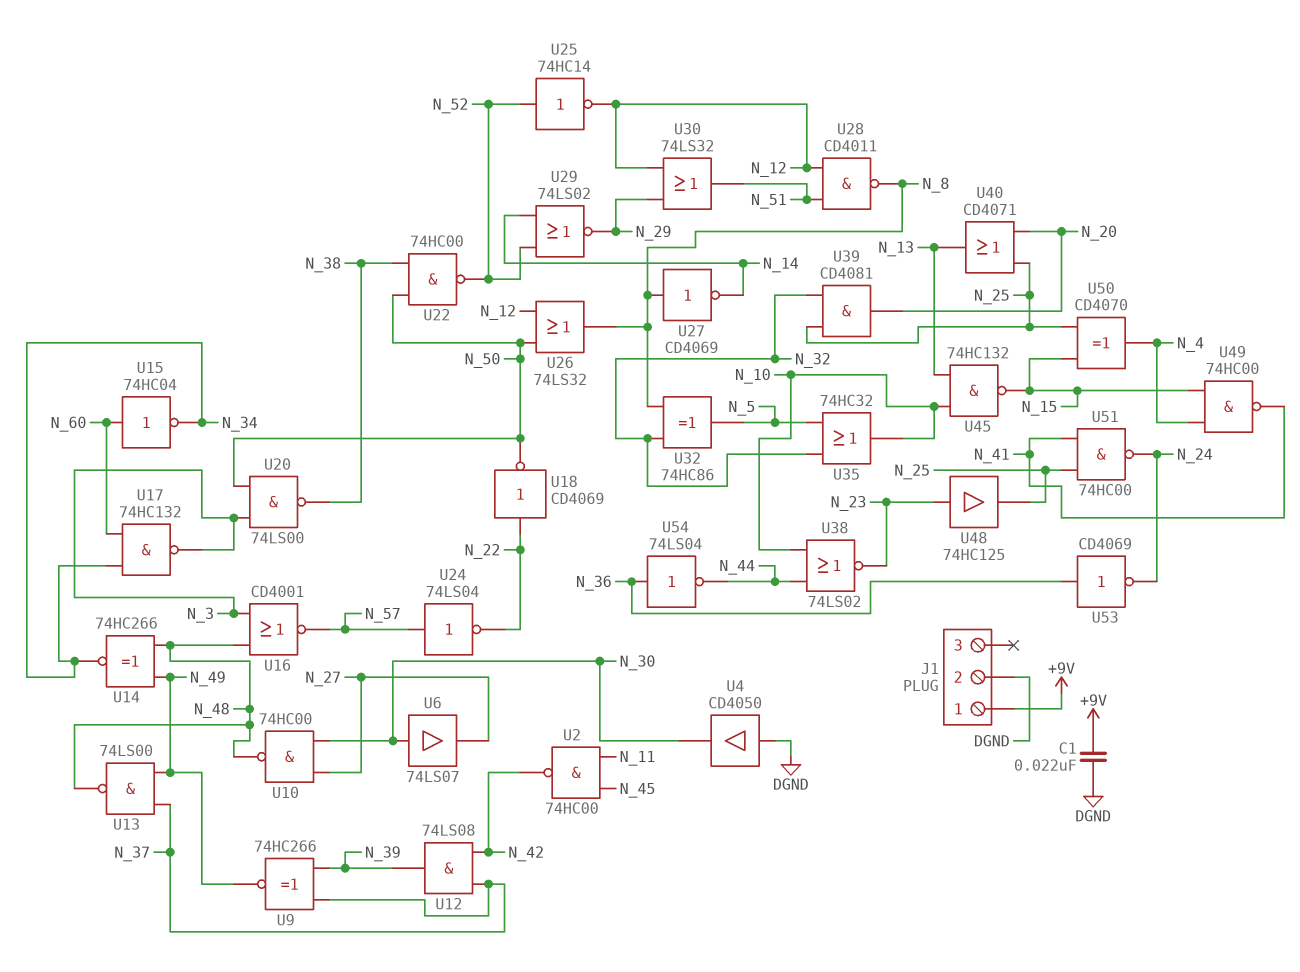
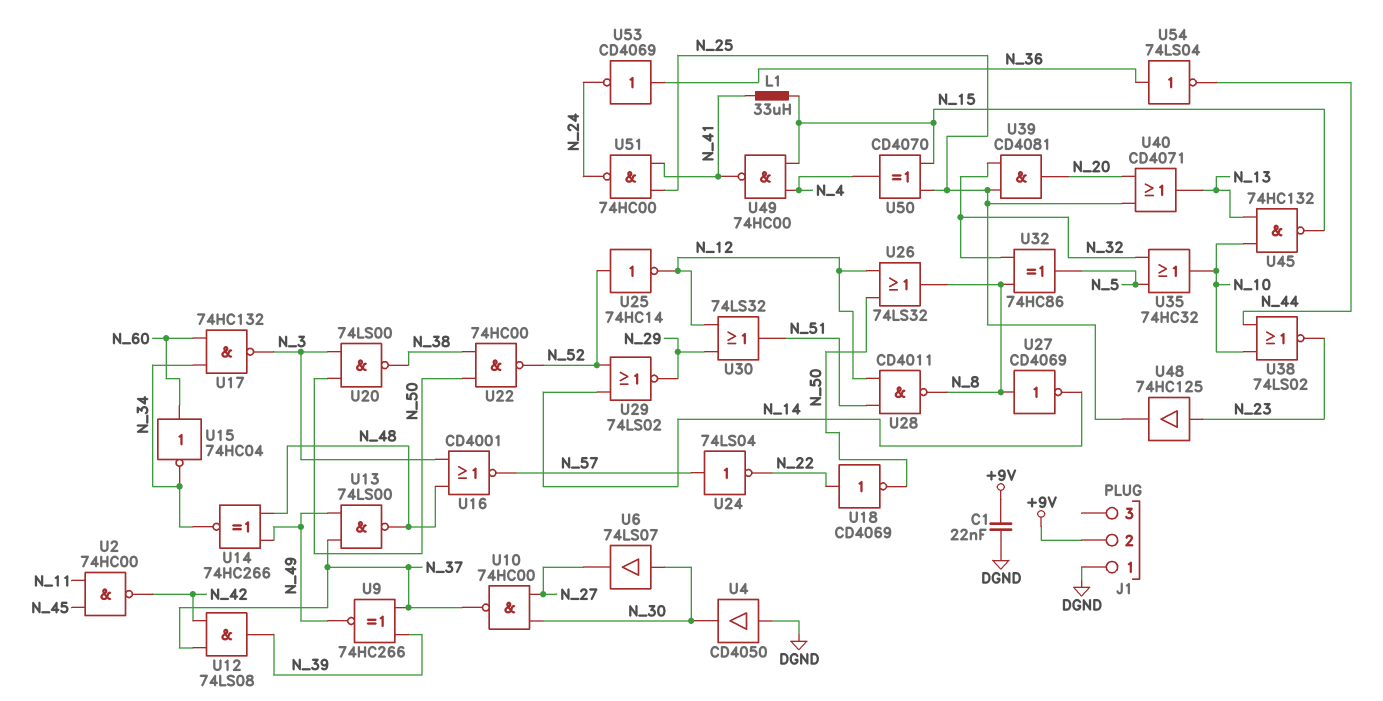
J1 pin 1: +9V -> DGND
J1 pin 2: DGND -> +9V
L1: none -> 33uH (N_15, N_41)
U10: NAND 74HC00 (in N_27, in N_30, out N_48) -> NAND 74HC00 (in N_27, in N_30, out N_37)

